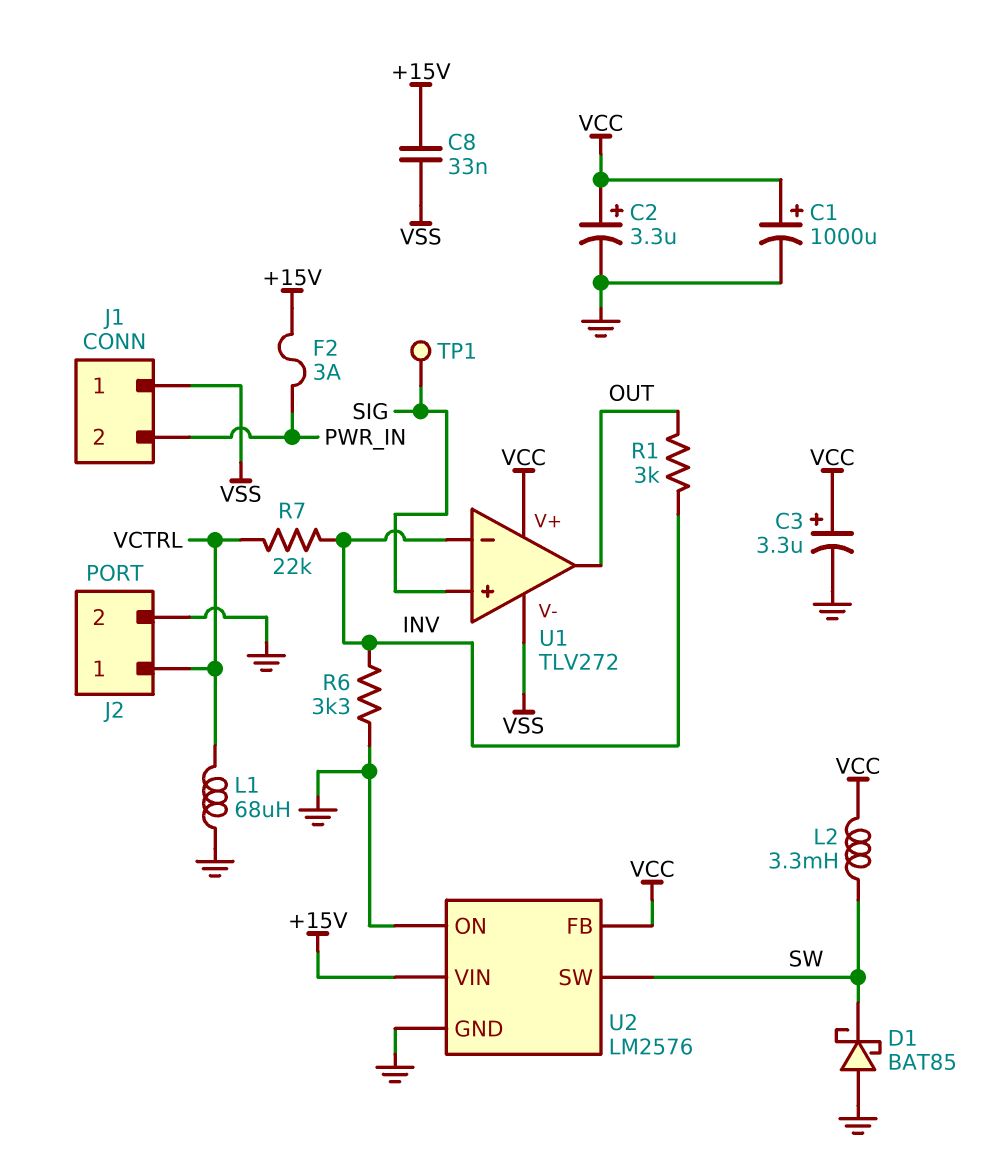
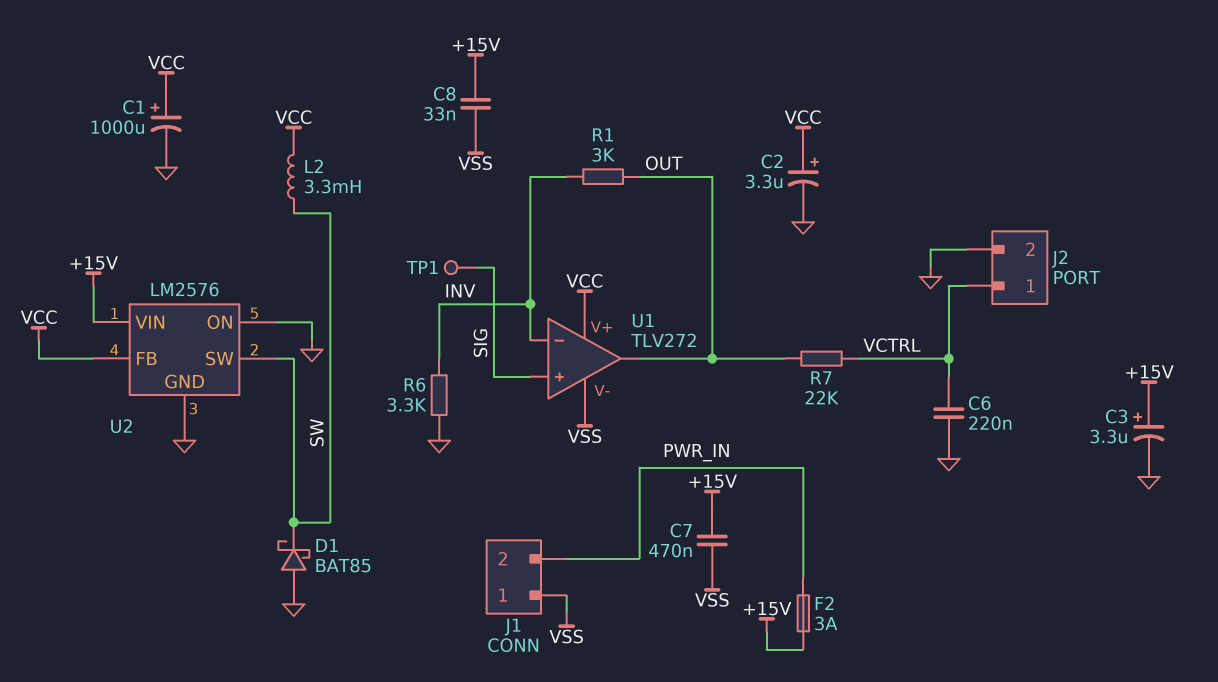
C3: 3.3uF (plus VCC, minus GND) -> 3.3uF (plus +15V, minus GND)
C6: none -> 220nF (GND, VCTRL)
C7: none -> 470nF (+15V, VSS)
L1: 68uH (GND, VCTRL) -> none
R7: 22k (INV, VCTRL) -> 22k (OUT, VCTRL)

